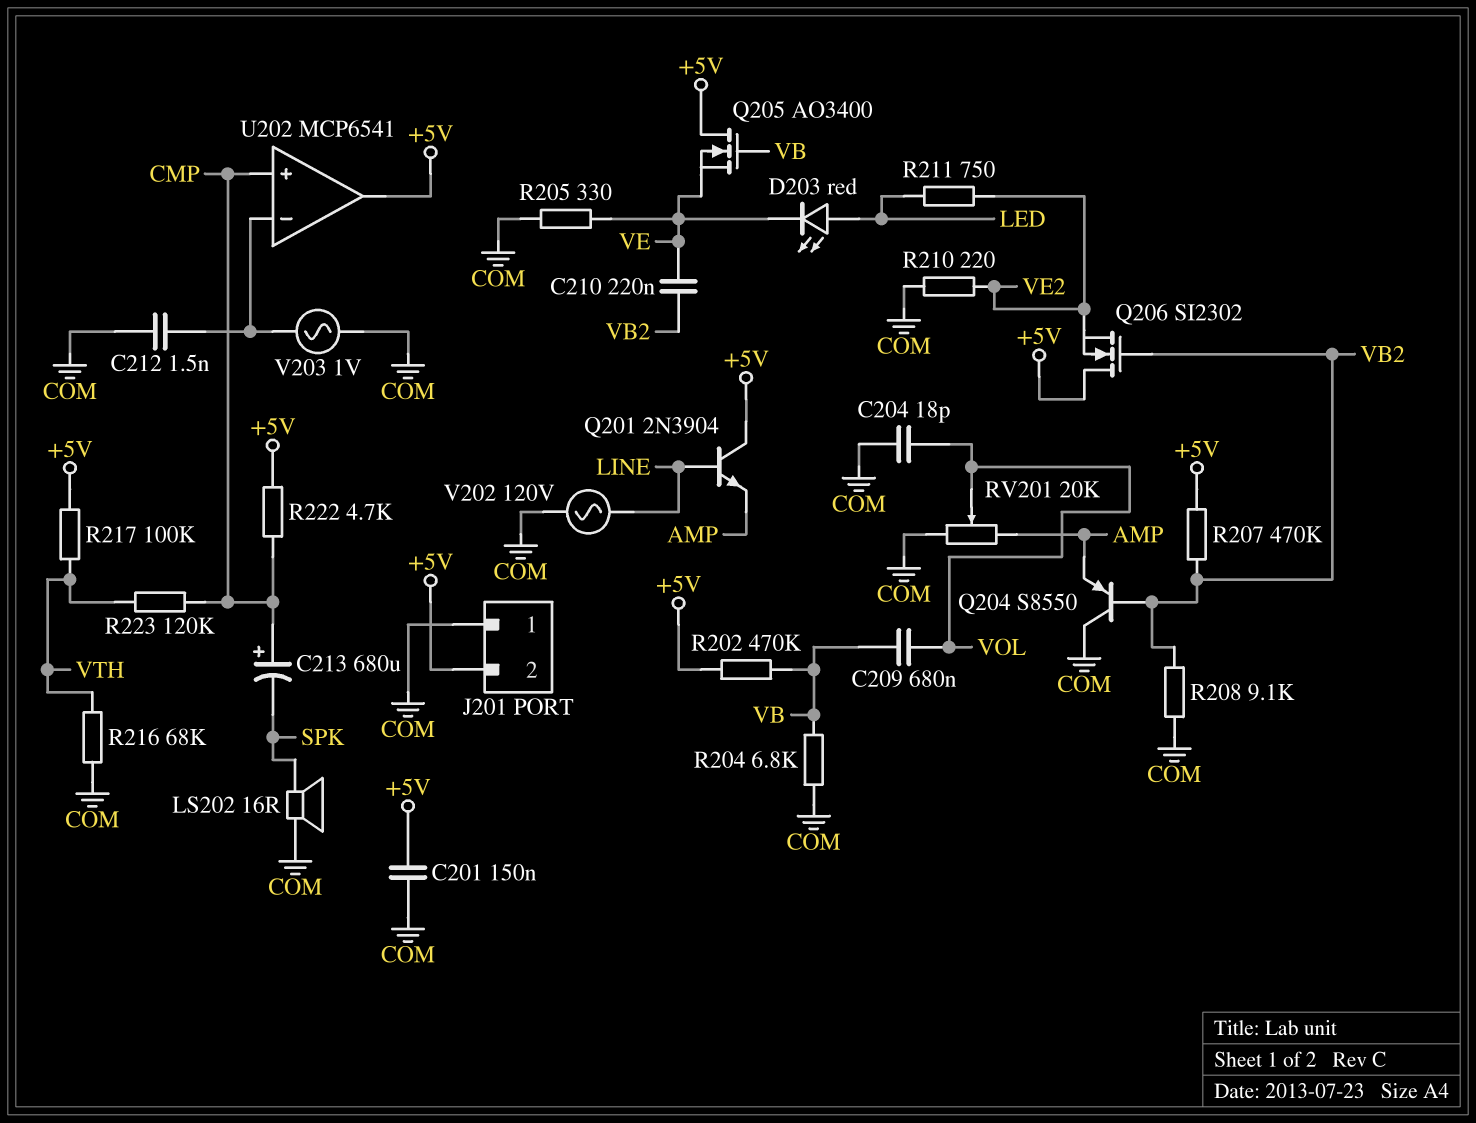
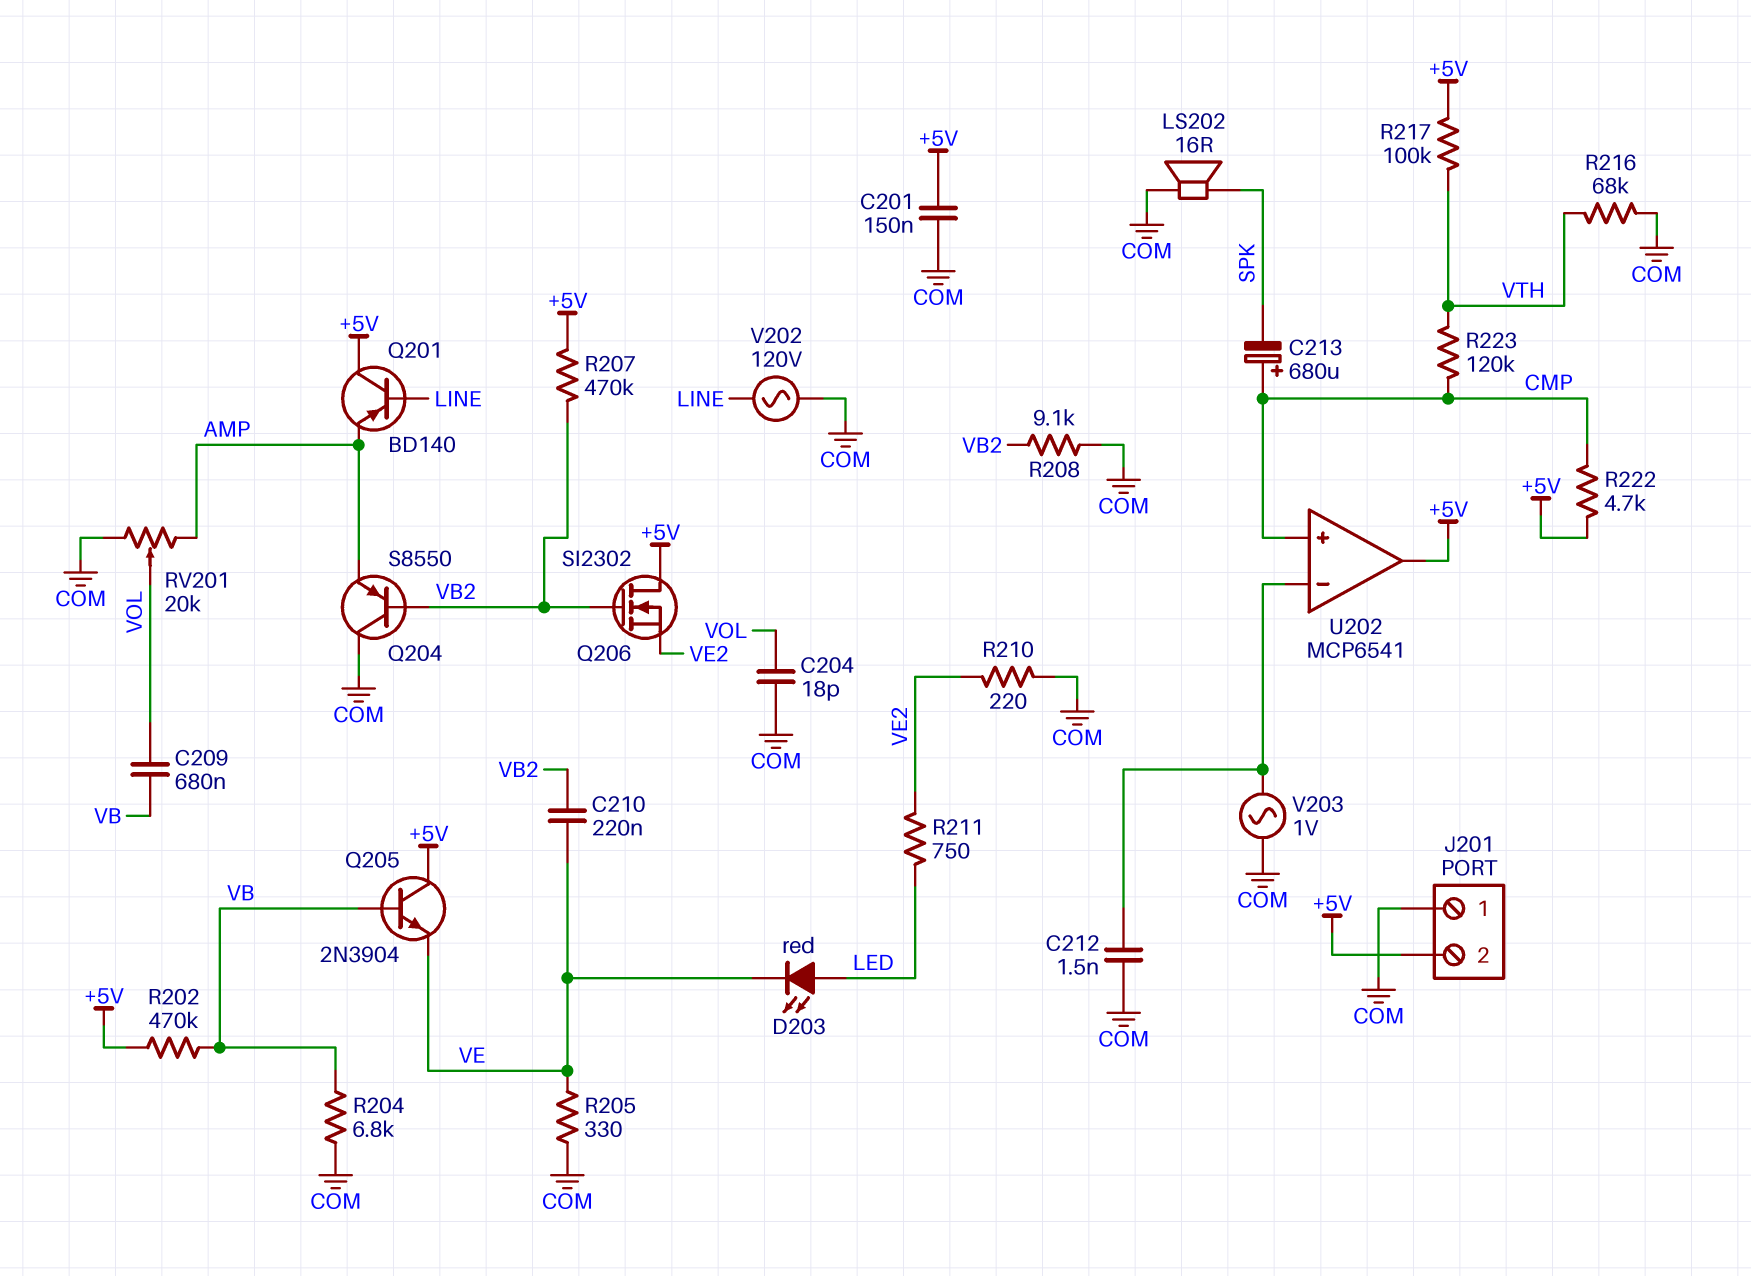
Q201: NPN 2N3904 (B LINE, C +5V, E AMP) -> PNP BD140 (B LINE, C +5V, E AMP)
Q205: NMOS AO3400 (G VB, D +5V, S VE) -> NPN 2N3904 (B VB, C +5V, E VE)

